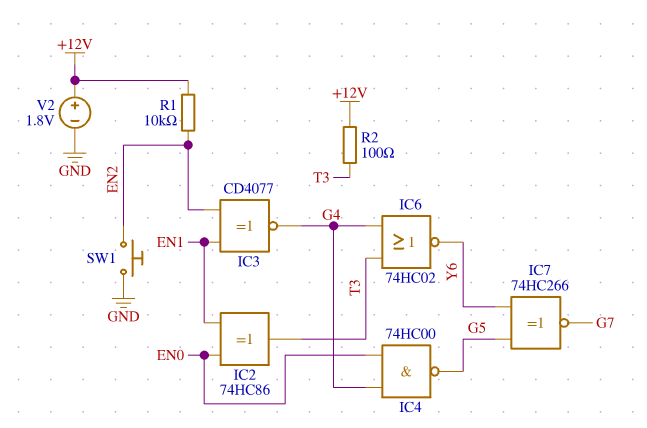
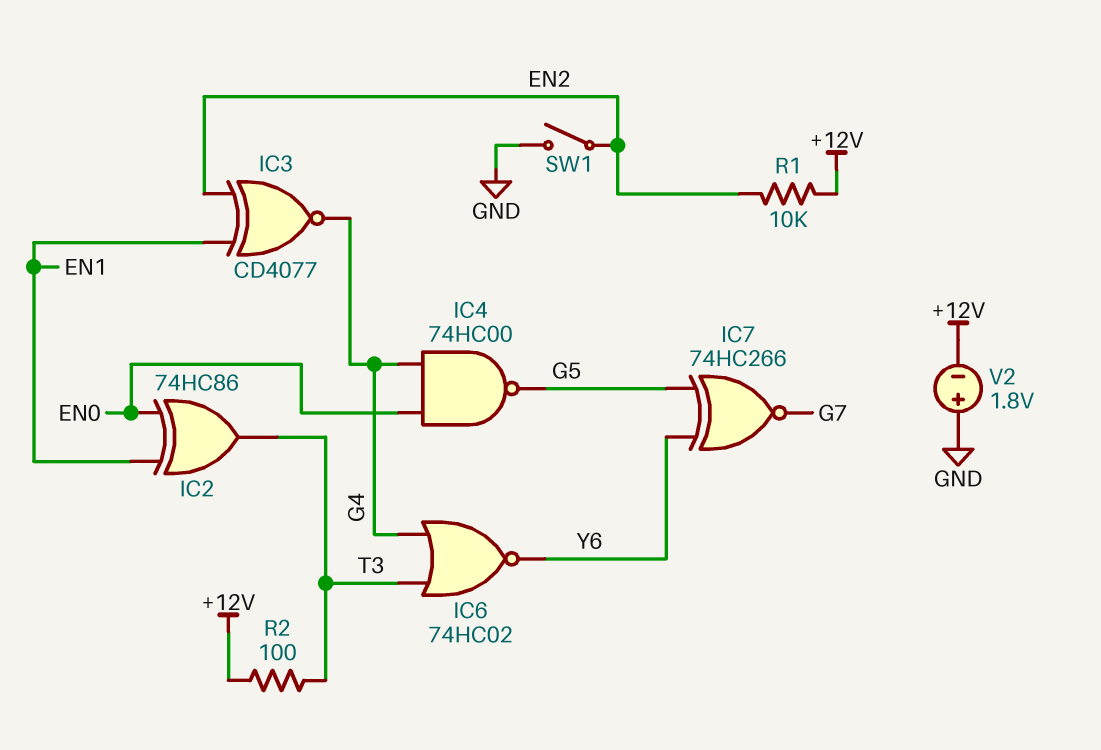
SW1: button (EN2, GND) -> switch (EN2, GND)
V2: 1.8V (plus +12V, minus GND) -> 1.8V (plus GND, minus +12V)

